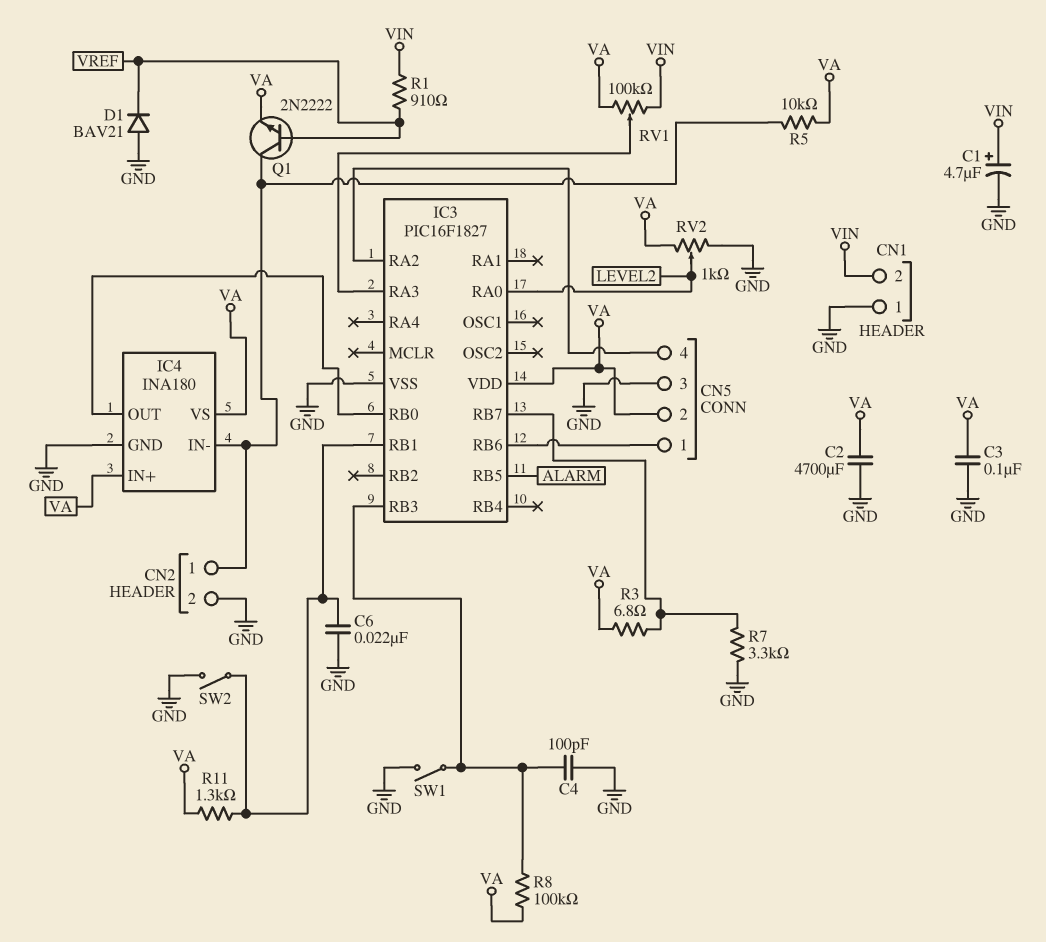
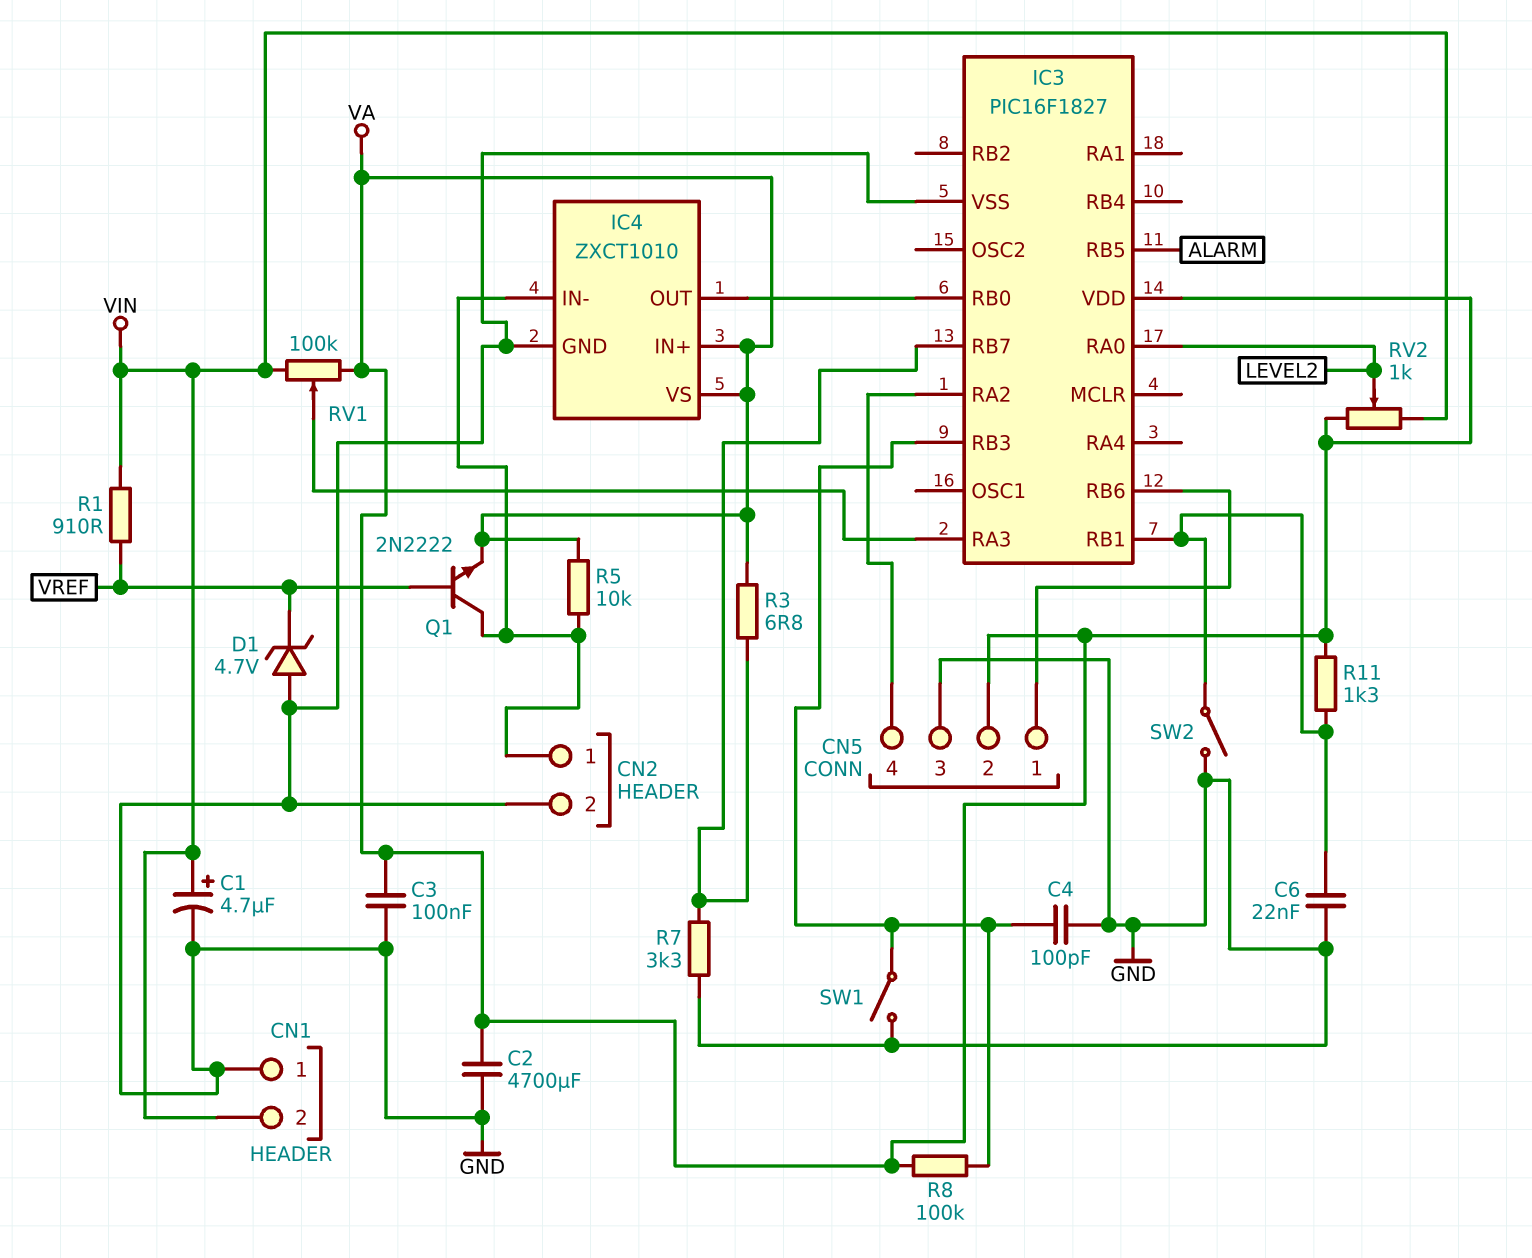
D1: diode BAV21 (A GND, K VREF) -> zener 4.7V (A GND, K VREF)
IC4: INA180 -> ZXCT1010
RV2: 1k (GND, VA, wiper LEVEL2) -> 1k (VA, VIN, wiper LEVEL2)

